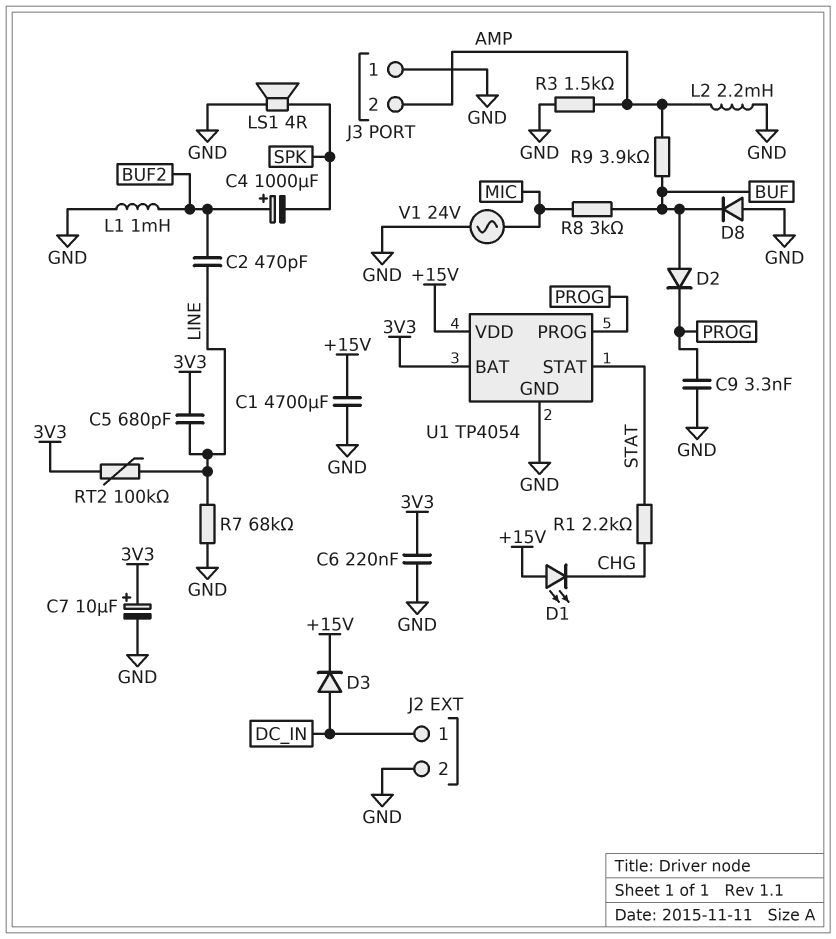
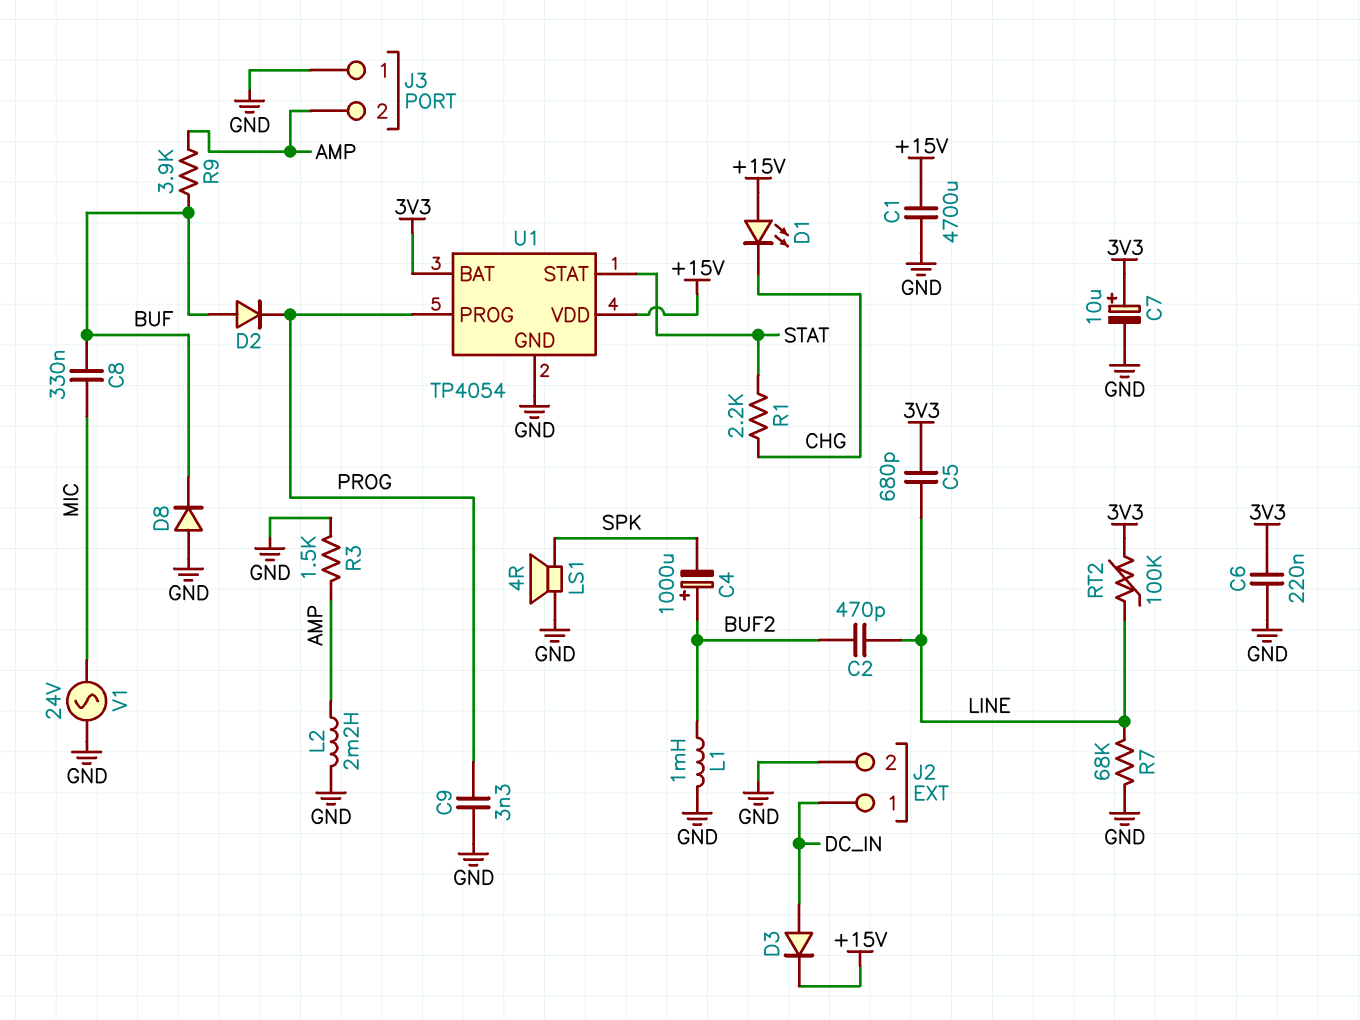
C8: none -> 330nF (BUF, MIC)
R8: 3k (BUF, MIC) -> none

